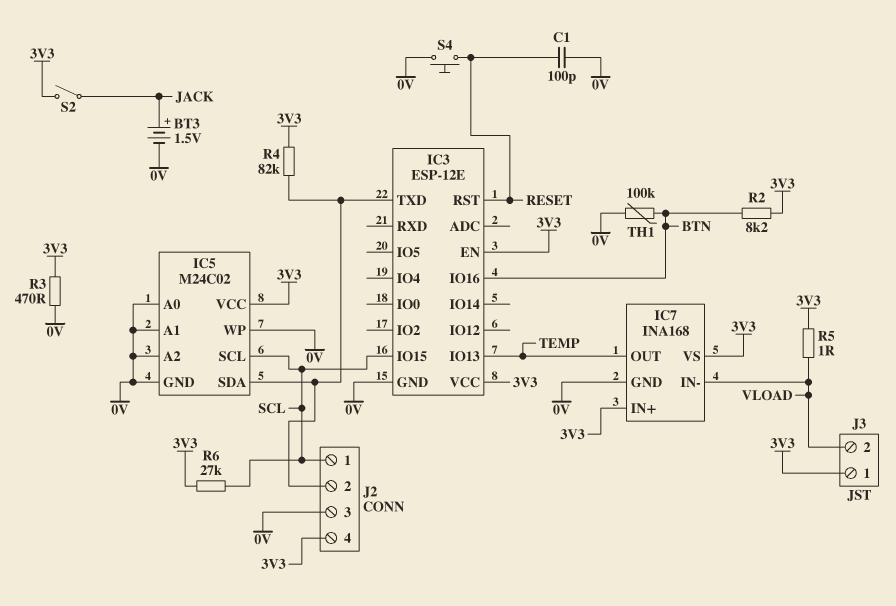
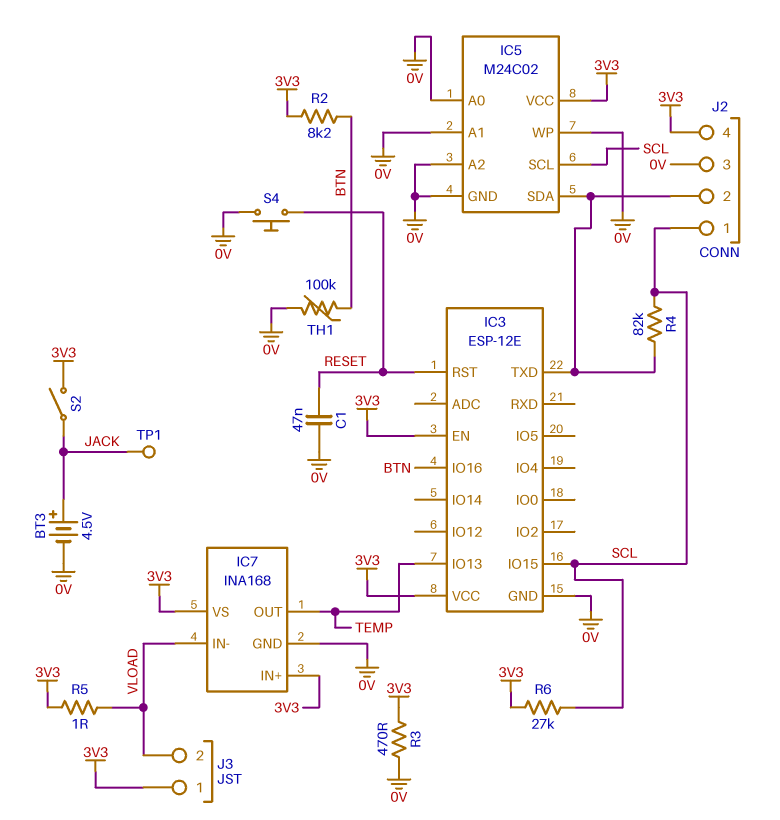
BT3: 1.5V (plus JACK, minus 0V) -> 4.5V (plus JACK, minus 0V)
C1: 100pF (0V, RESET) -> 47nF (0V, RESET)
R4: 82k (3V3, IC3/TXD) -> 82k (IC3/TXD, SCL)
TP1: none -> test point (JACK)

